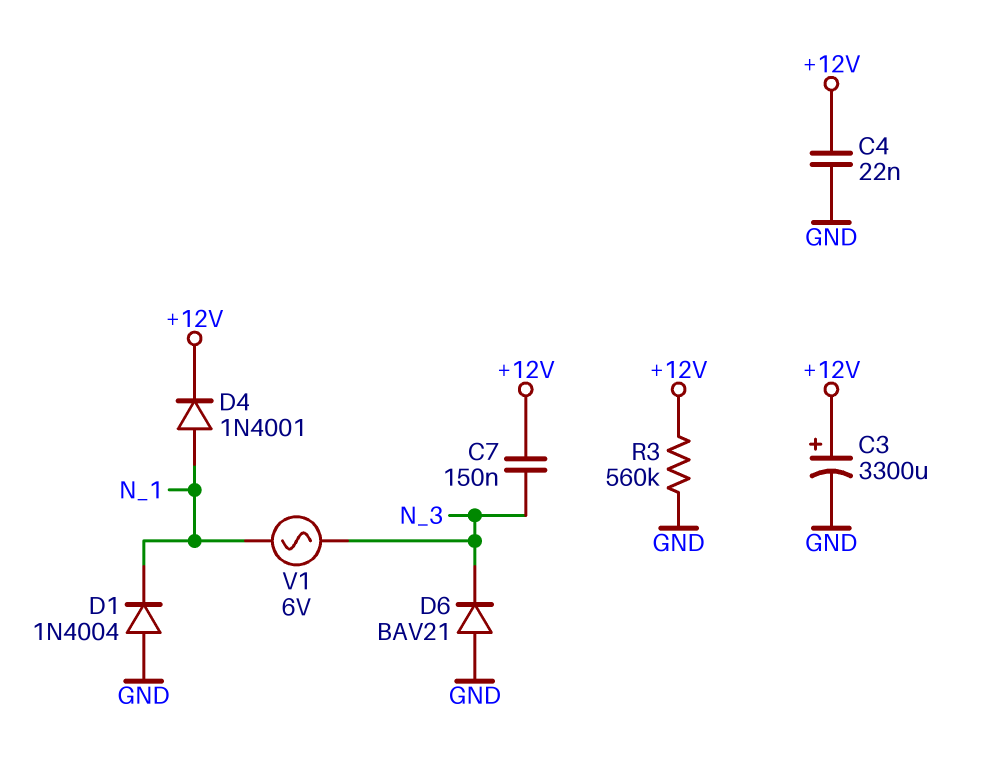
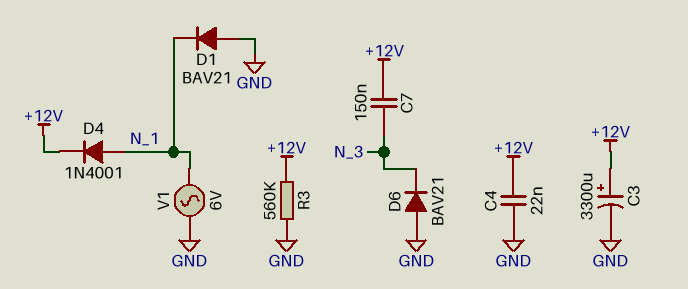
D1: diode 1N4004 (A GND, K N_1) -> diode BAV21 (A GND, K N_1)
V1: AC 6V (N_1, N_3) -> AC 6V (GND, N_1)

